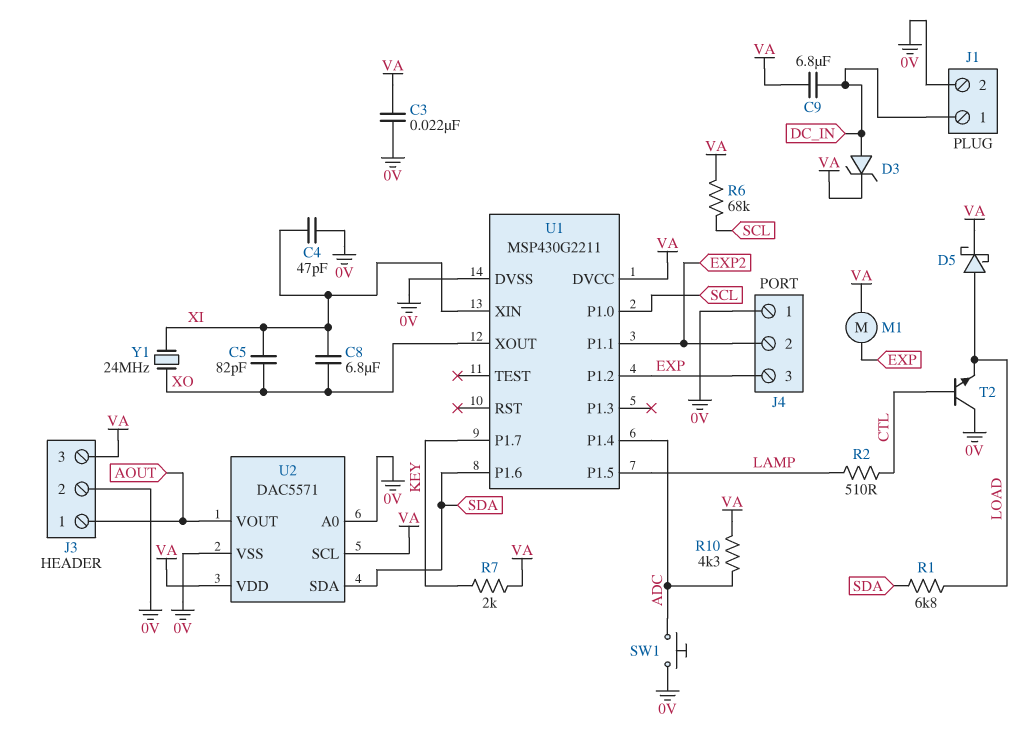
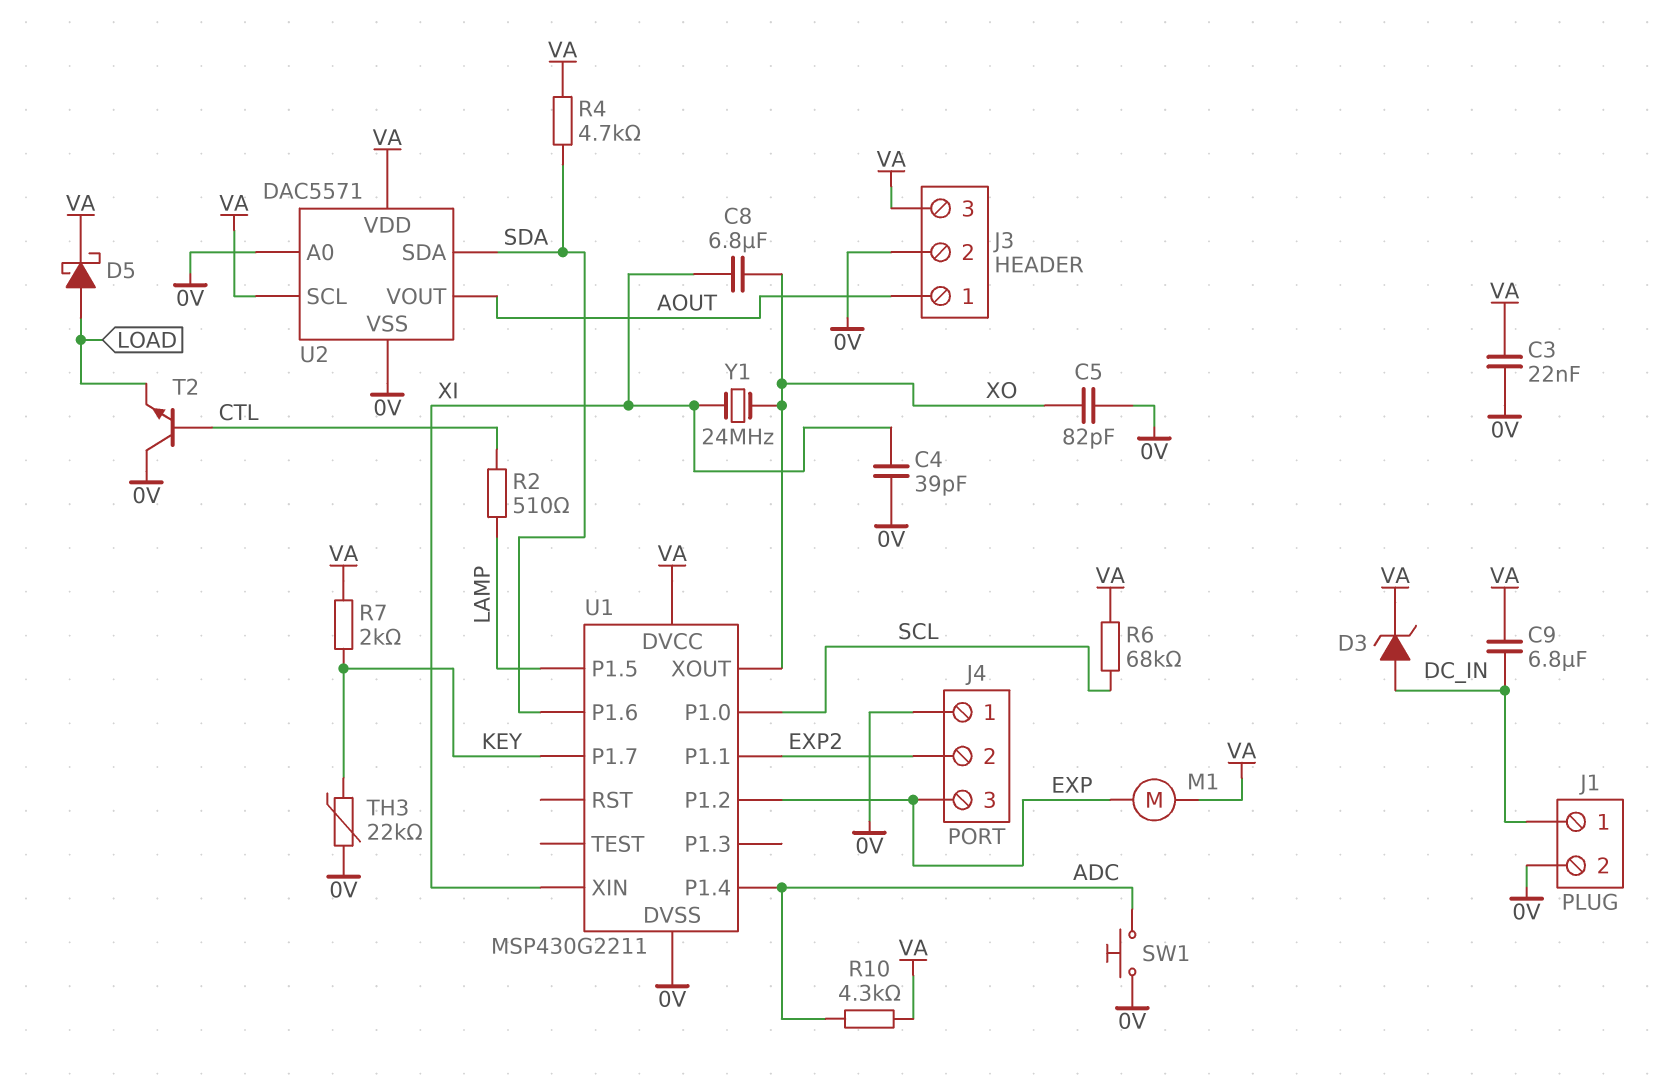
C4: 47pF (0V, XI) -> 39pF (0V, XI)
C5: 82pF (XI, XO) -> 82pF (0V, XO)
R1: 6.8k (LOAD, SDA) -> none
R4: none -> 4.7k (SDA, VA)
TH3: none -> 22k (0V, KEY)

